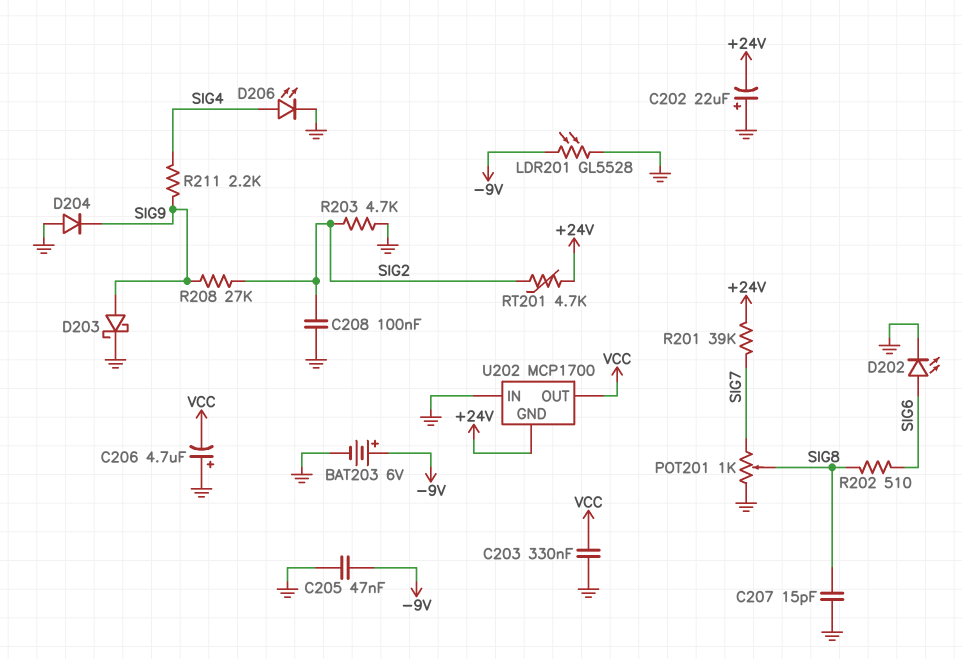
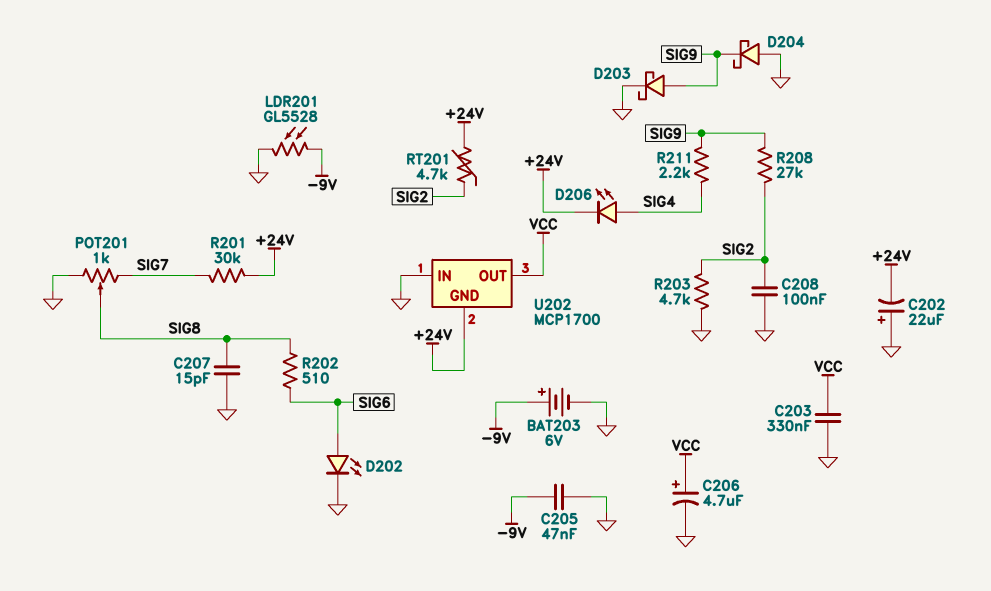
C206: 4.7uF (plus GND, minus VCC) -> 4.7uF (plus VCC, minus GND)
D204: diode (A GND, K SIG9) -> schottky (A GND, K SIG9)
D206: LED (A SIG4, K GND) -> LED (A SIG4, K +24V)
R201: 39k (+24V, SIG7) -> 30k (+24V, SIG7)

